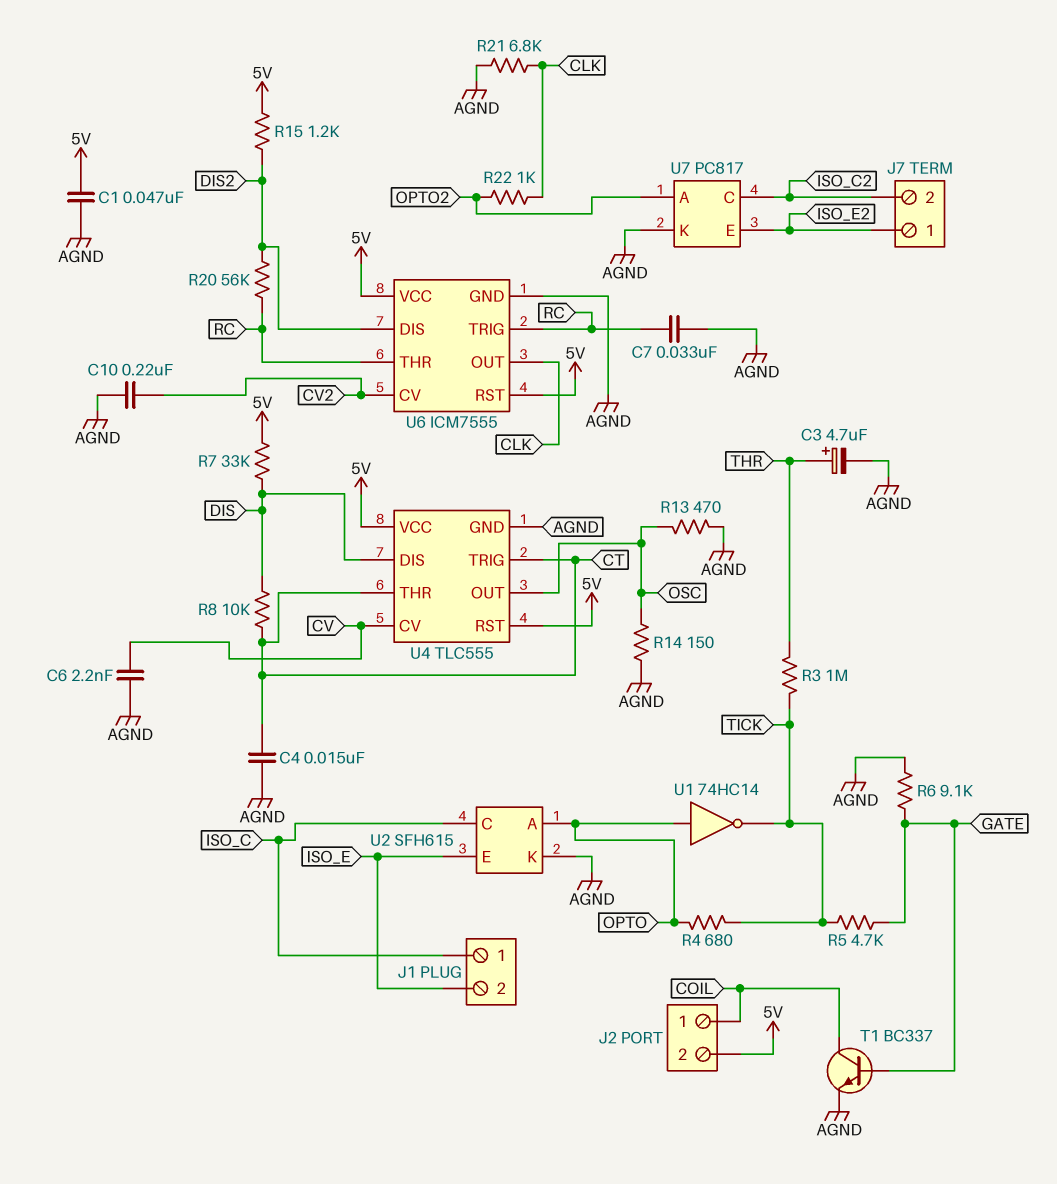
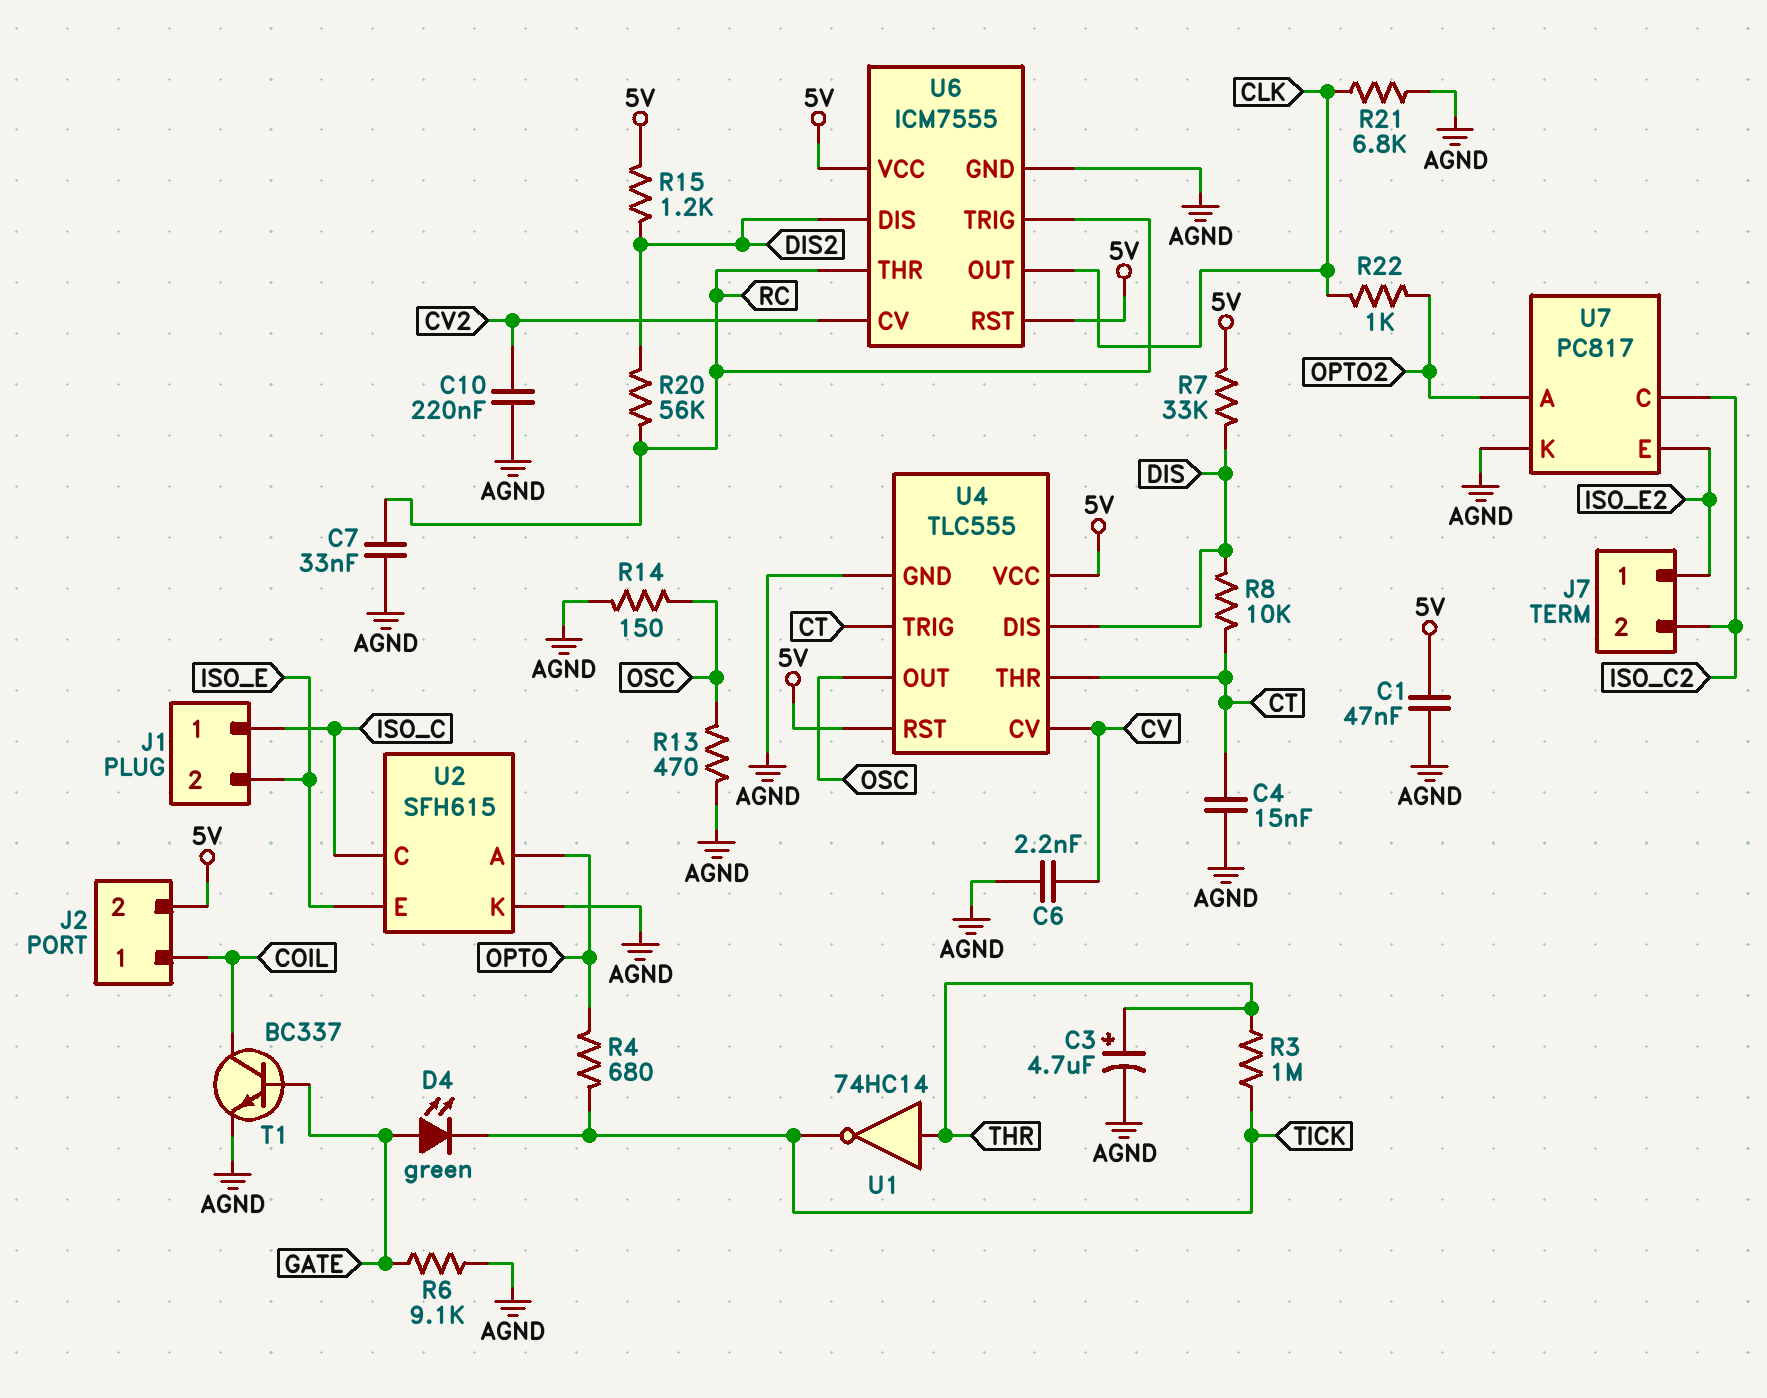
D4: none -> LED green (A GATE, K TICK)
R5: 4.7k (GATE, TICK) -> none
U1: NOT 74HC14 (in OPTO, out TICK) -> NOT 74HC14 (in THR, out TICK)

